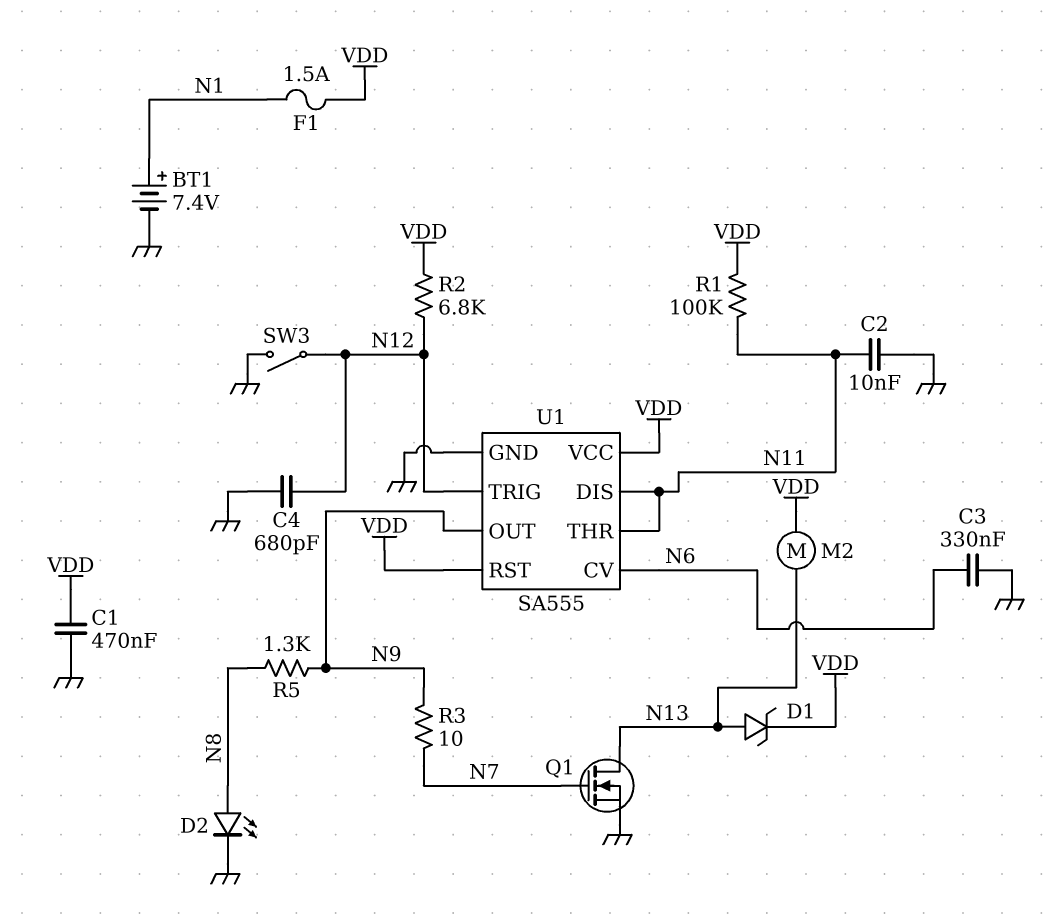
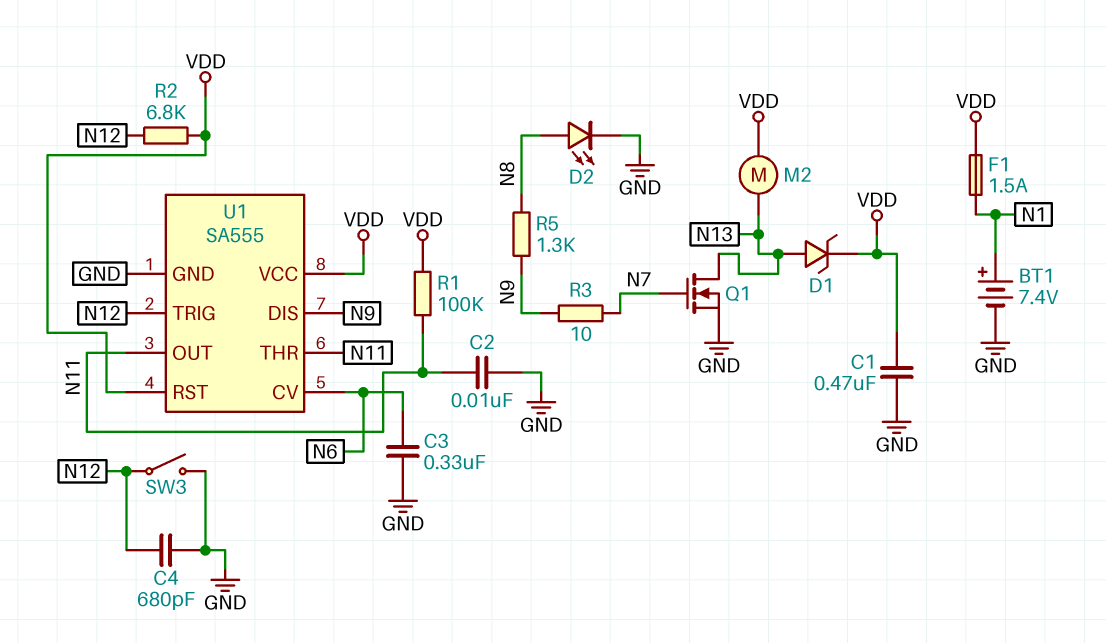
U1 pin DIS: N11 -> N9
U1 pin OUT: N9 -> N11

